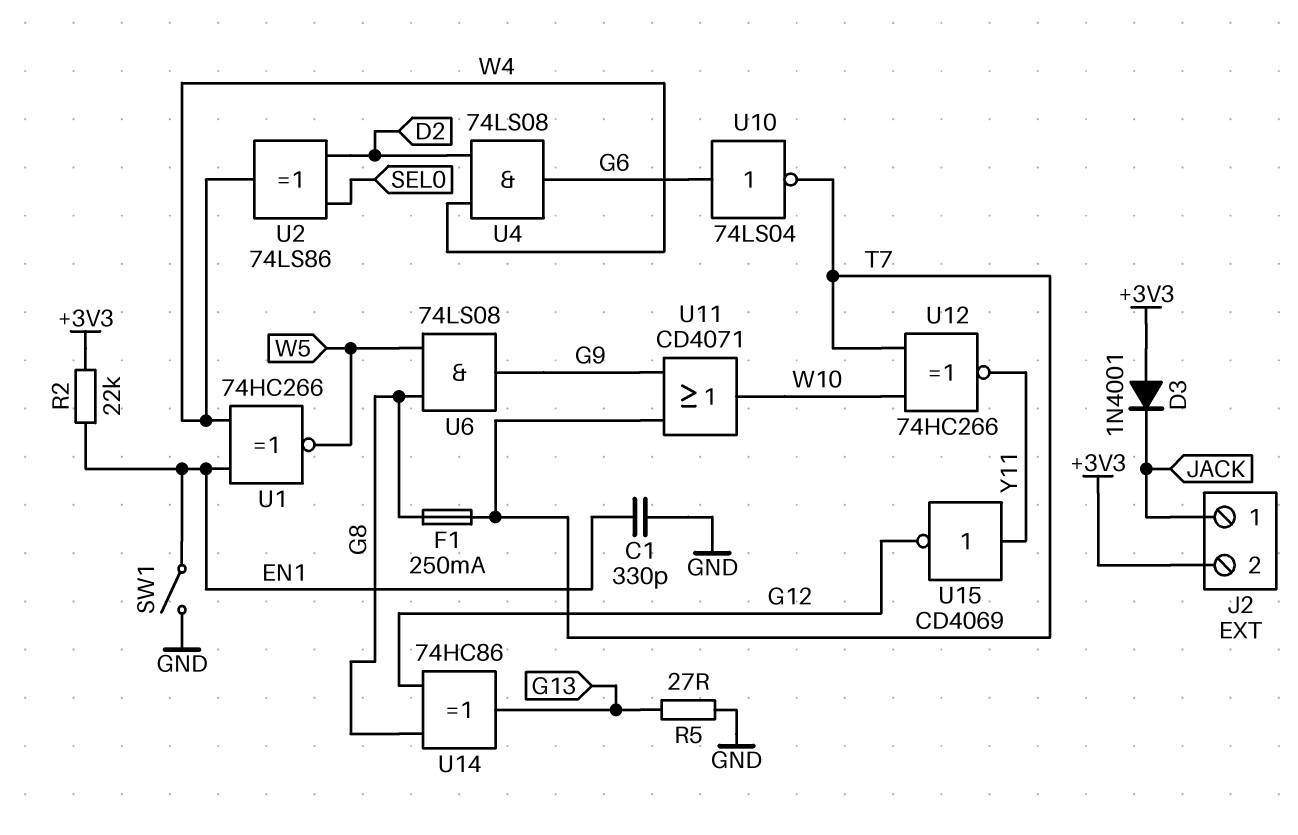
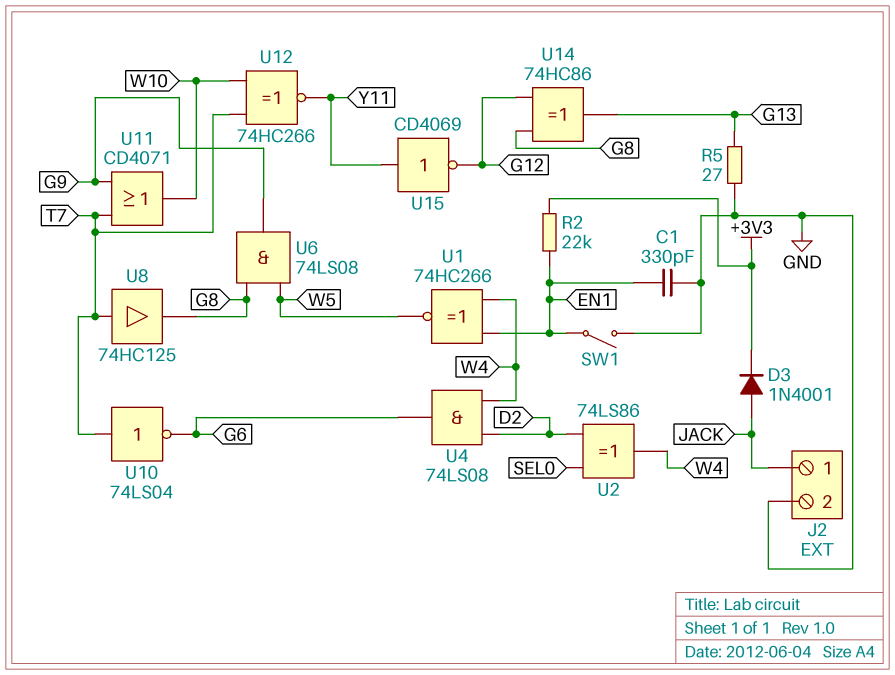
D3: diode 1N4001 (A +3V3, K JACK) -> diode 1N4001 (A JACK, K +3V3)
F1: 250mA (G8, T7) -> none
J2 pin 2: +3V3 -> GND
U8: none -> buffer 74HC125 (in T7, out G8)
U10: NOT 74LS04 (in G6, out T7) -> NOT 74LS04 (in T7, out G6)

